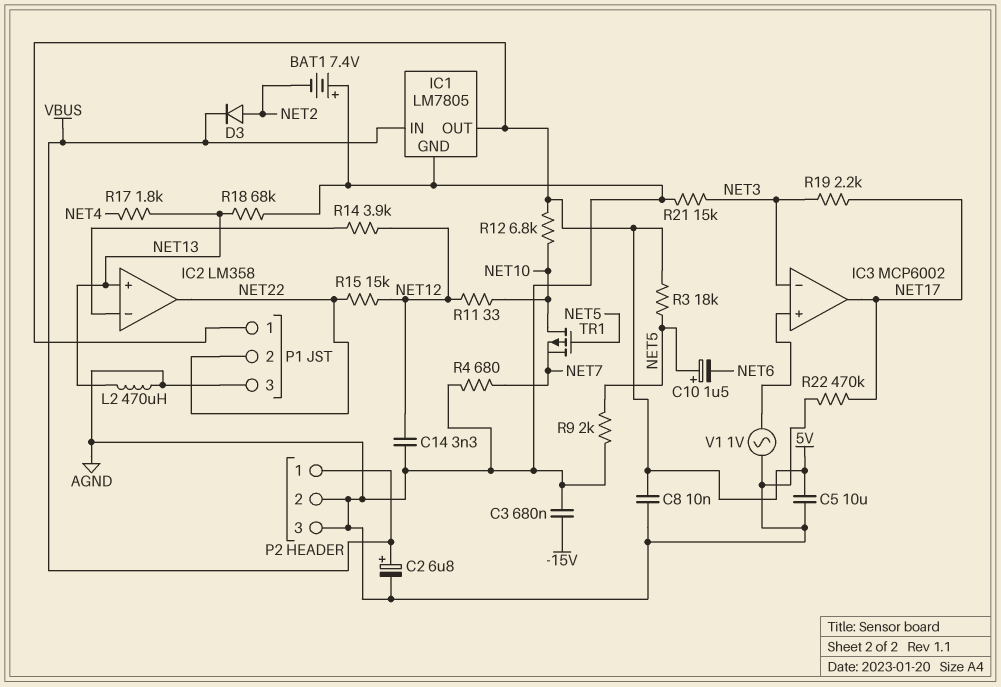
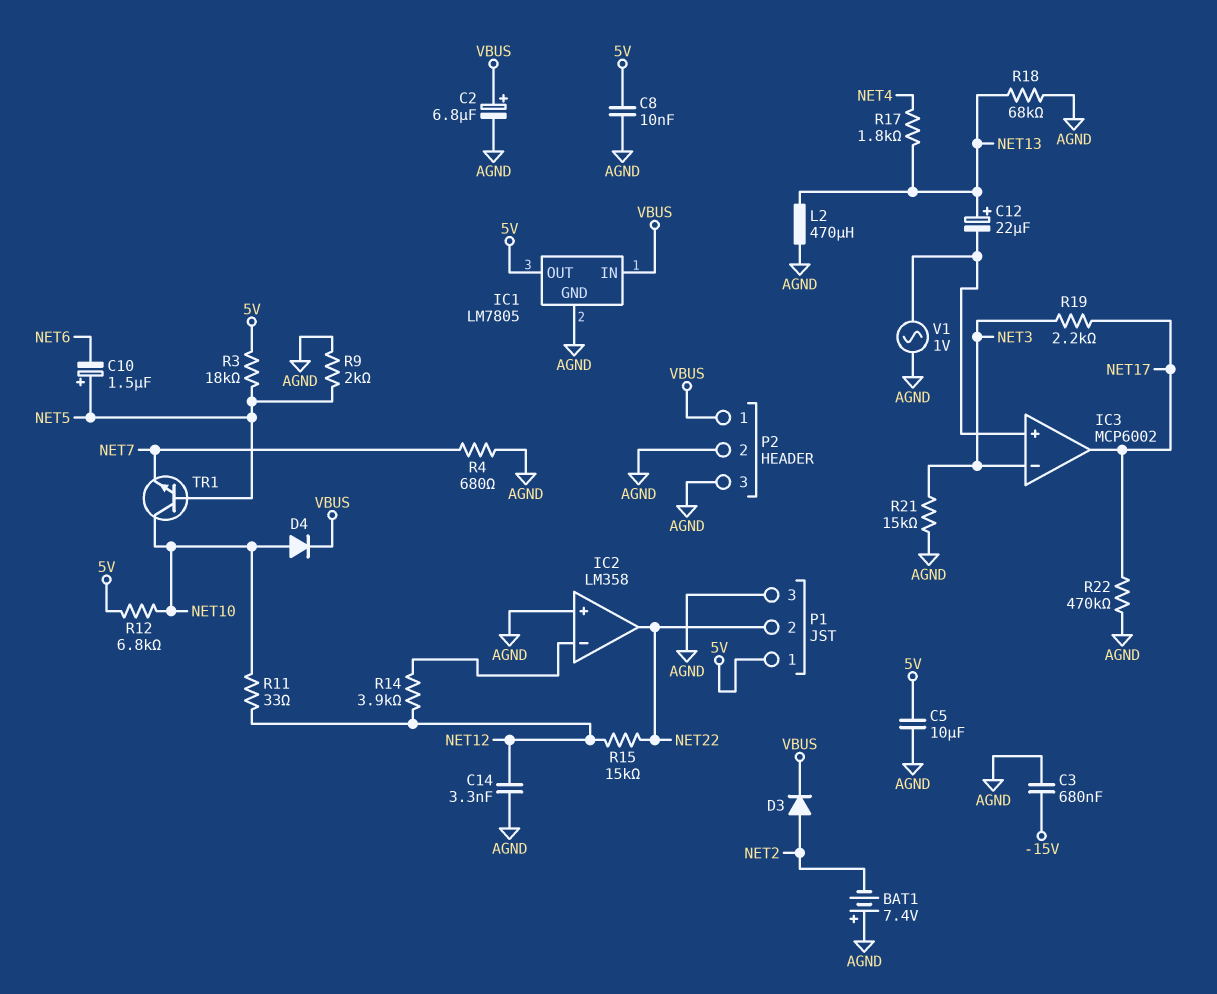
C12: none -> 22uF (plus NET13, minus IC3/in+)
D4: none -> diode (A NET10, K VBUS)
IC2 pin in+: NET13 -> AGND
TR1: PMOS (G NET5, D NET10, S NET7) -> NPN (B NET5, C NET10, E NET7)

